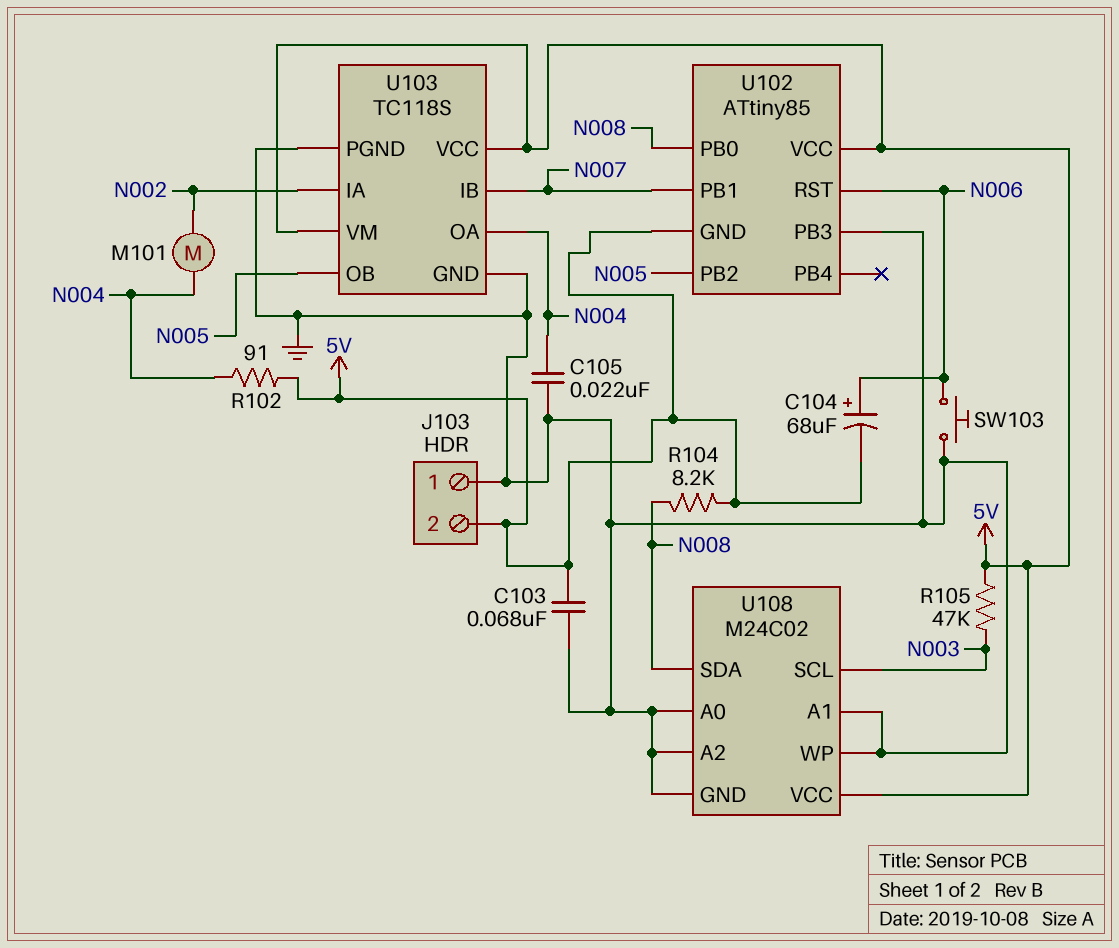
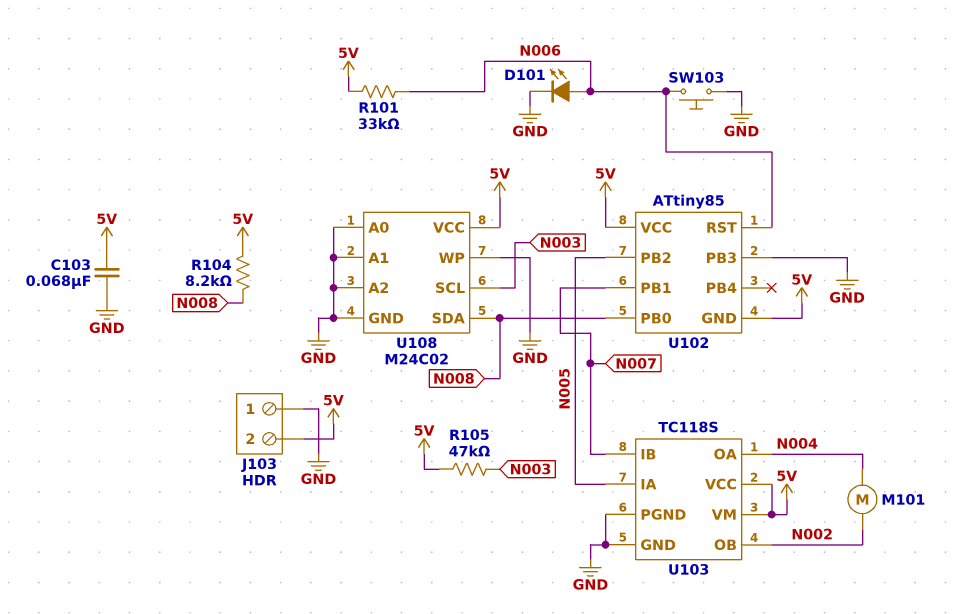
C104: 68uF (plus N006, minus 5V) -> none
C105: 22nF (GND, N004) -> none
D101: none -> LED (A N006, K GND)
R101: none -> 33k (5V, N006)
R102: 91 (5V, N004) -> none
U103 pin IA: N002 -> N005
U103 pin OB: N005 -> N002

